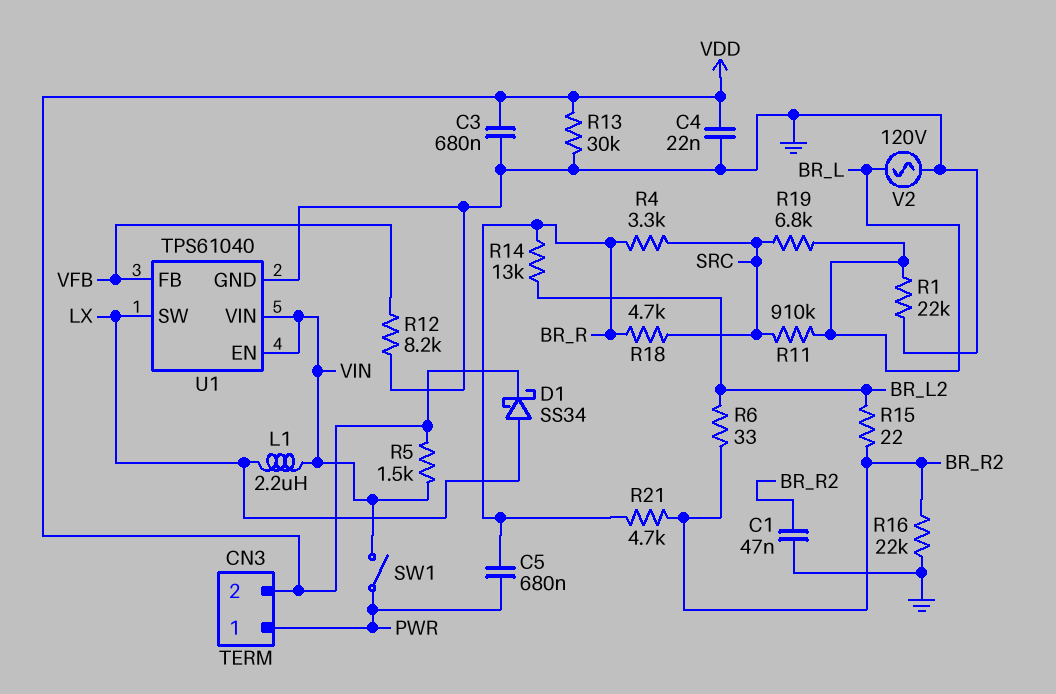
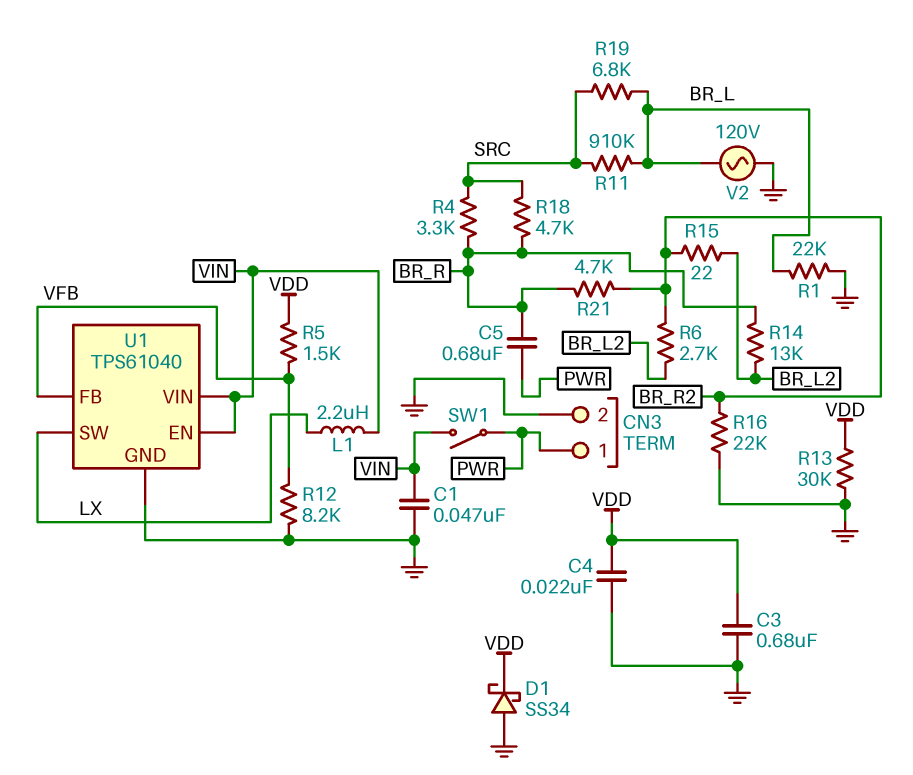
C1: 47nF (BR_R2, GND) -> 47nF (GND, VIN)
CN3 pin 2: VDD -> GND
D1: schottky SS34 (A LX, K VDD) -> schottky SS34 (A GND, K VDD)
R5: 1.5k (VDD, VIN) -> 1.5k (VDD, VFB)
R6: 33 (BR_L2, BR_R2) -> 2.7k (BR_L2, BR_R2)

